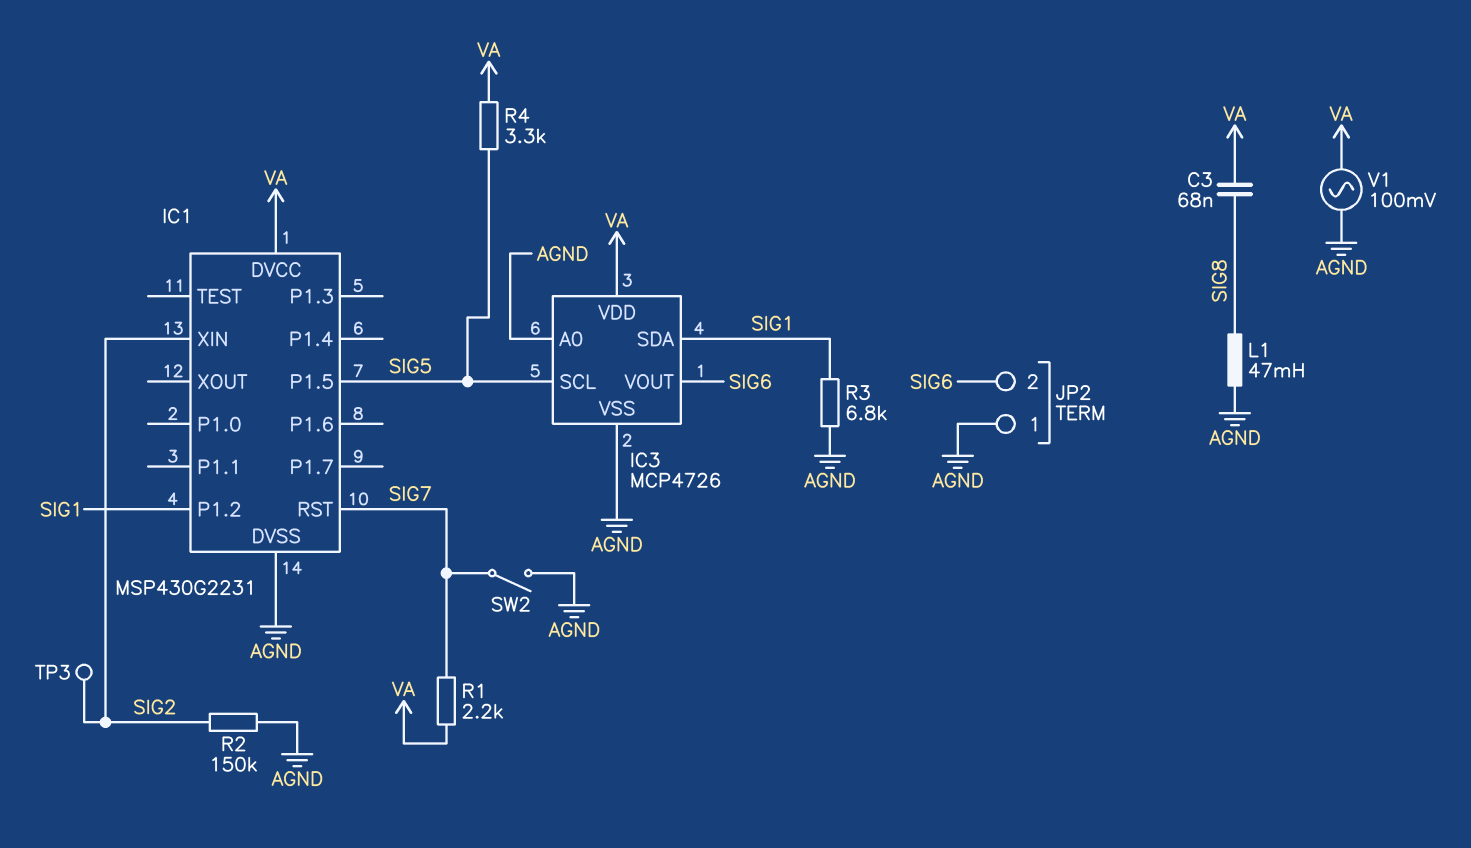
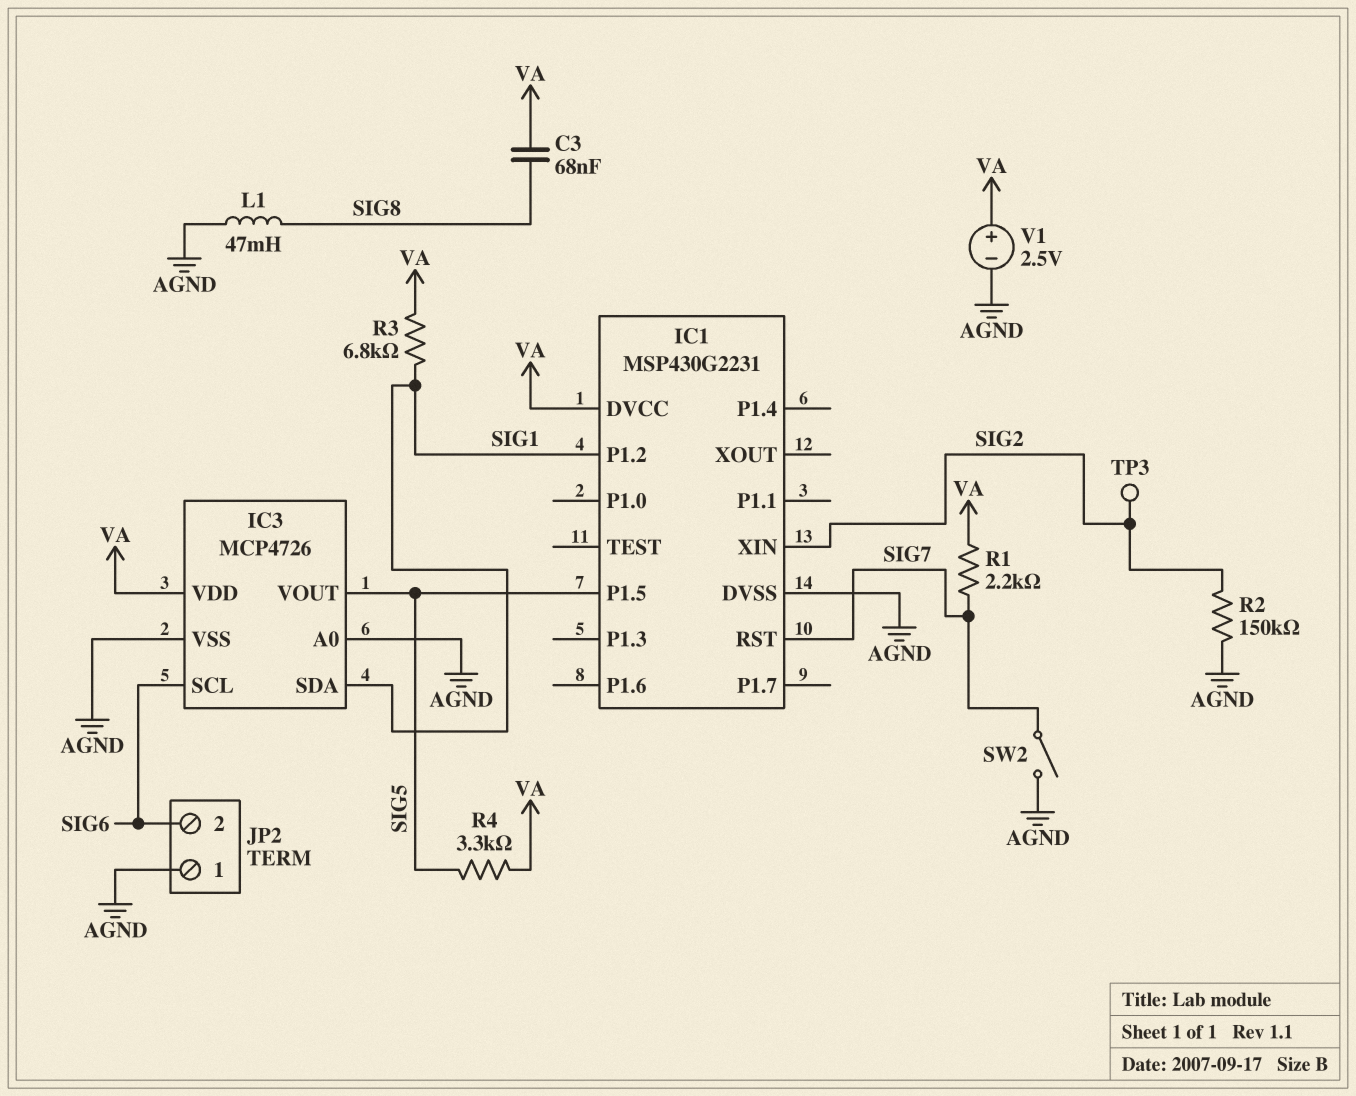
IC3 pin SCL: SIG5 -> SIG6
IC3 pin VOUT: SIG6 -> SIG5
R3: 6.8k (AGND, SIG1) -> 6.8k (SIG1, VA)
V1: AC 100mV (AGND, VA) -> 2.5V (plus VA, minus AGND)

